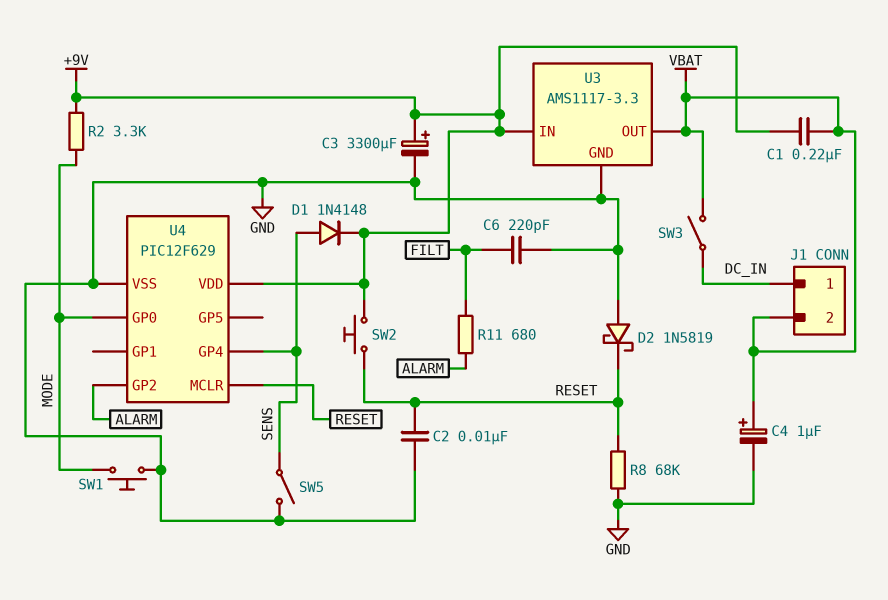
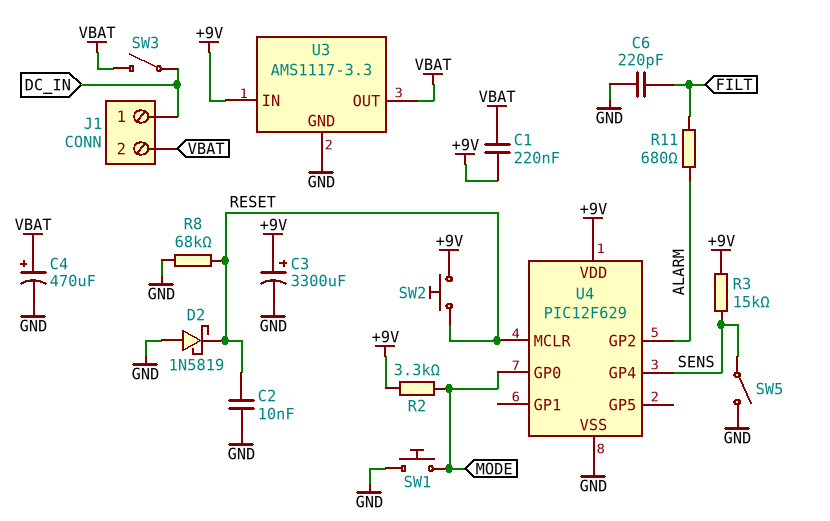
C4: 1uF (plus VBAT, minus GND) -> 470uF (plus VBAT, minus GND)
D1: diode 1N4148 (A SENS, K +9V) -> none
R3: none -> 15k (+9V, SENS)

